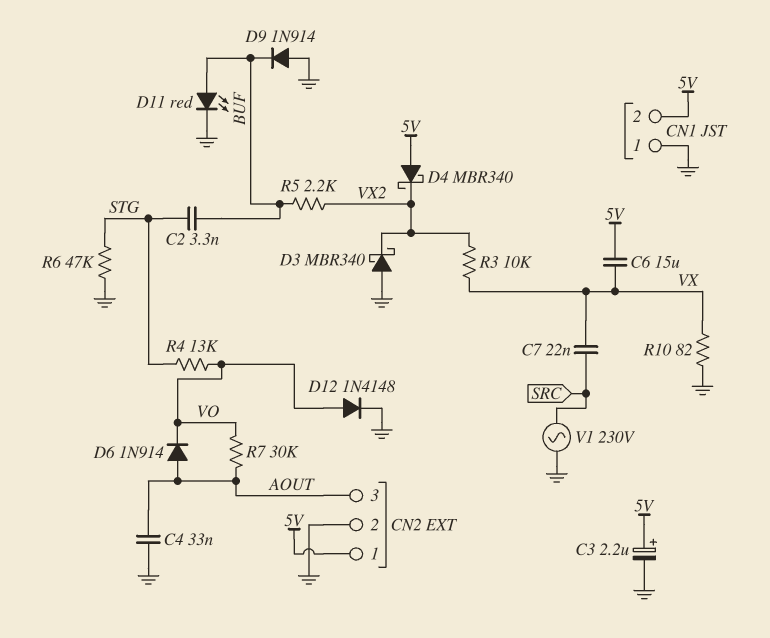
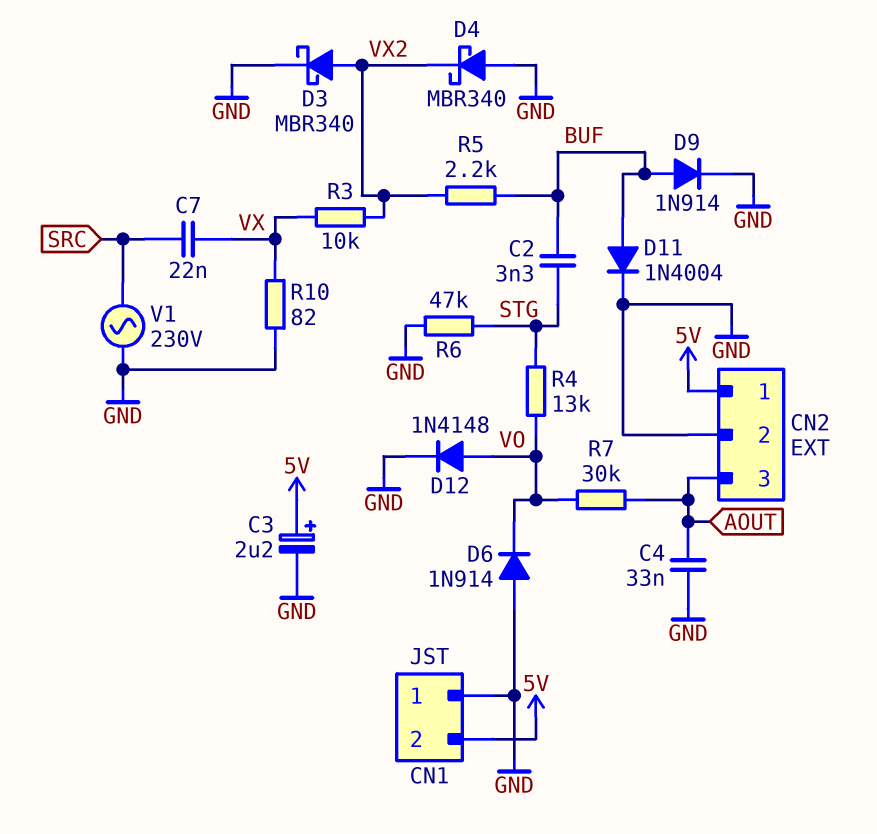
C6: 15uF (5V, VX) -> none
D3: schottky MBR340 (A GND, K VX2) -> schottky MBR340 (A VX2, K GND)
D4: schottky MBR340 (A 5V, K VX2) -> schottky MBR340 (A GND, K VX2)
D6: diode 1N914 (A AOUT, K VO) -> diode 1N914 (A GND, K VO)
D9: diode 1N914 (A GND, K BUF) -> diode 1N914 (A BUF, K GND)
D11: LED red (A BUF, K GND) -> diode 1N4004 (A BUF, K GND)

